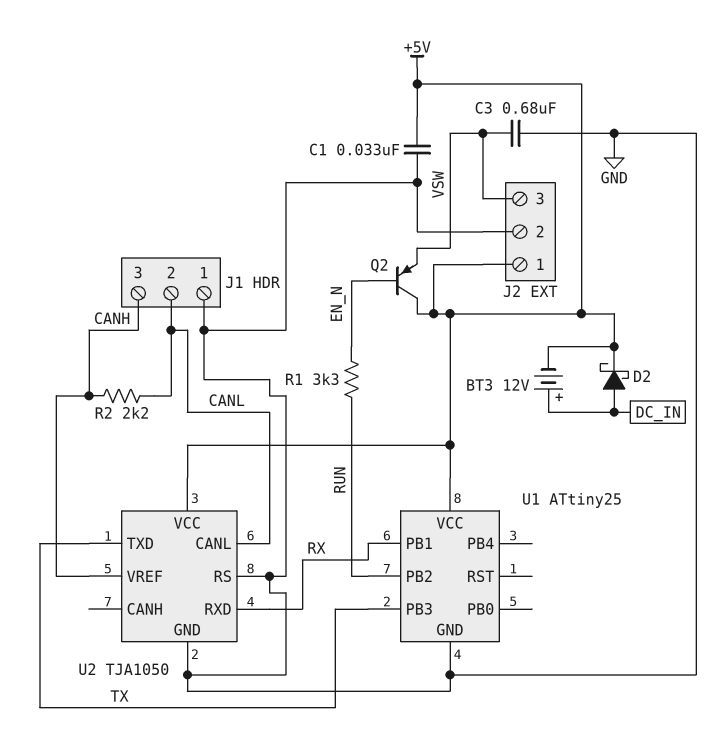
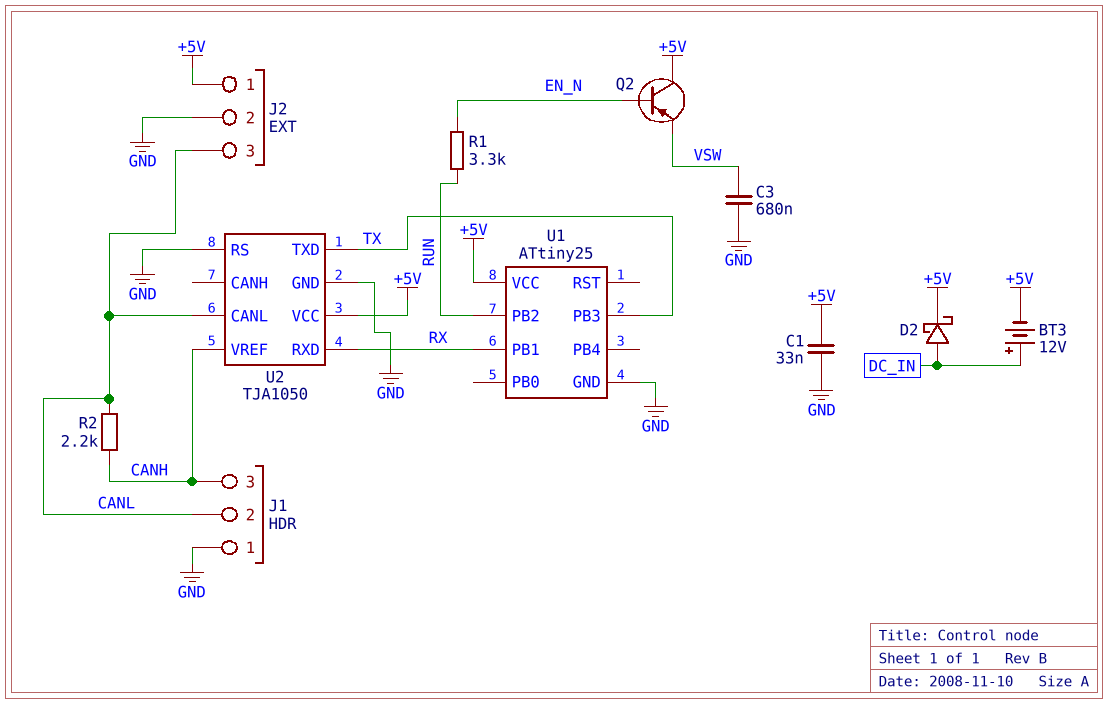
J2 pin 3: VSW -> CANL

